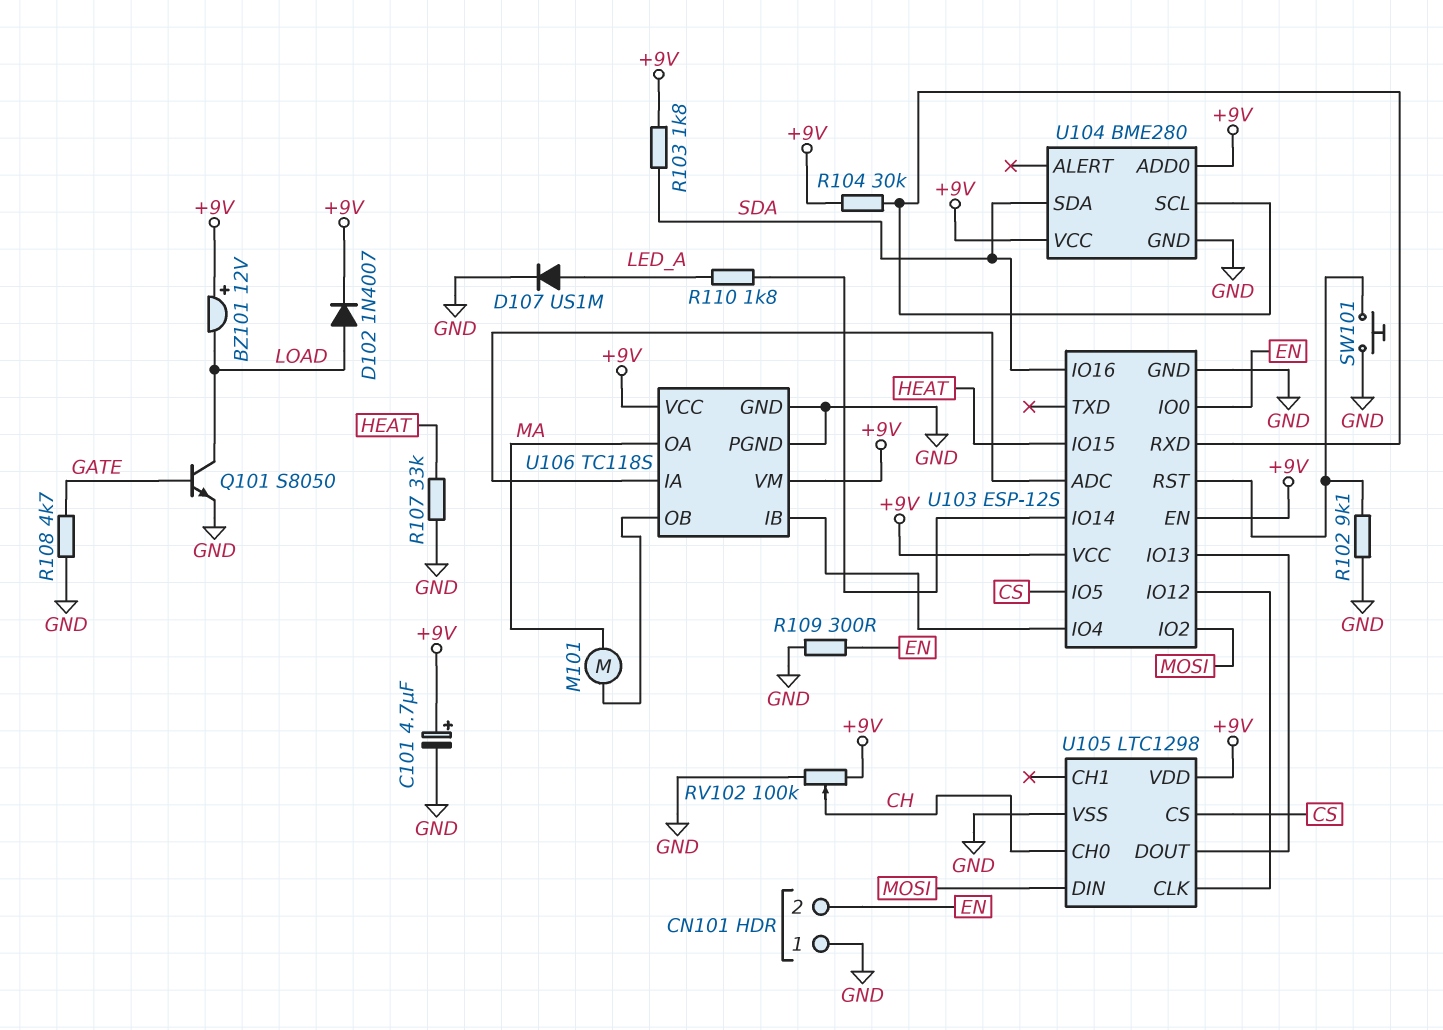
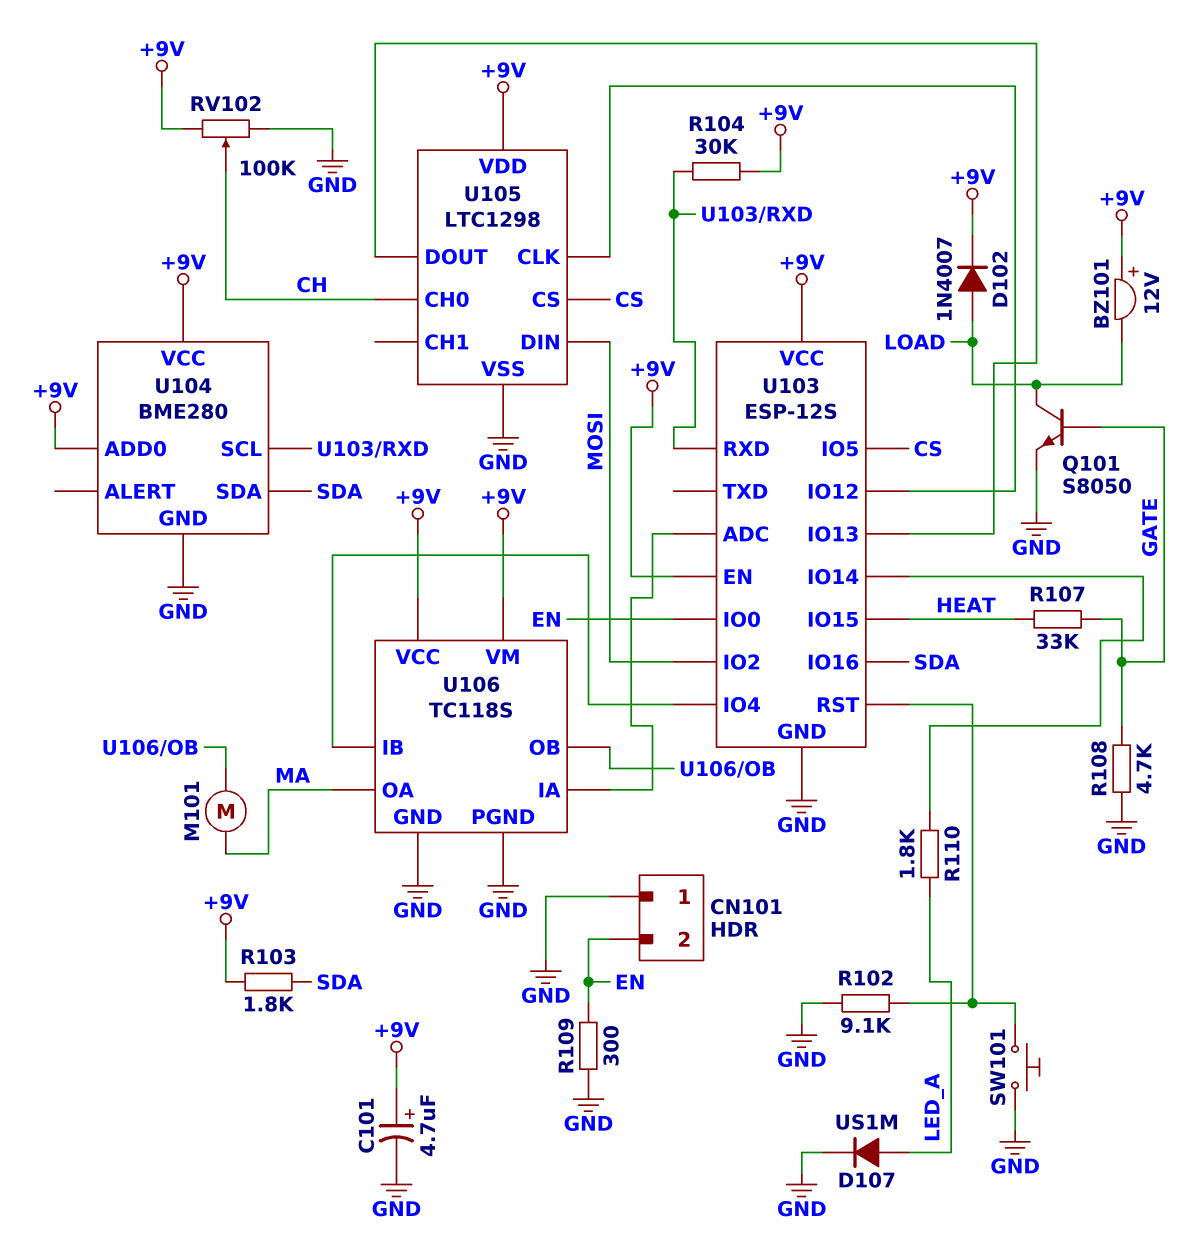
R107: 33k (GND, HEAT) -> 33k (GATE, HEAT)

